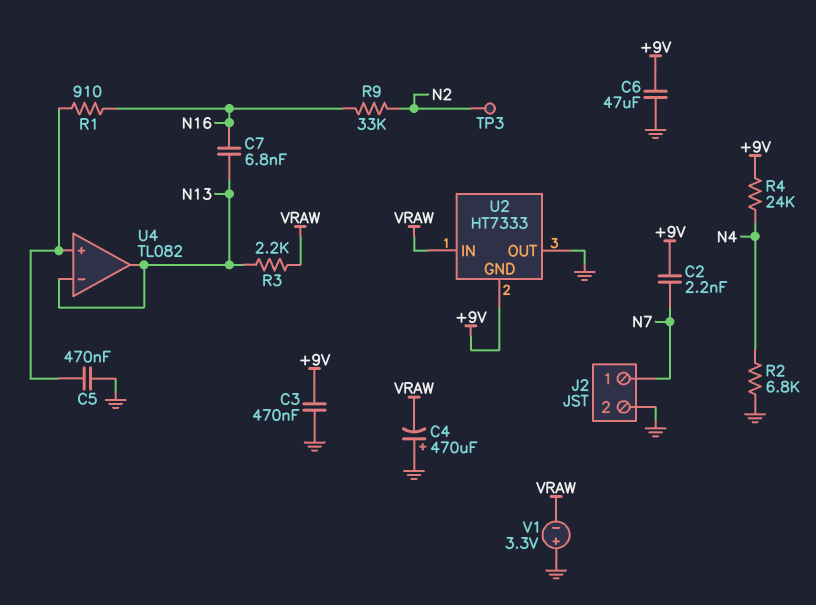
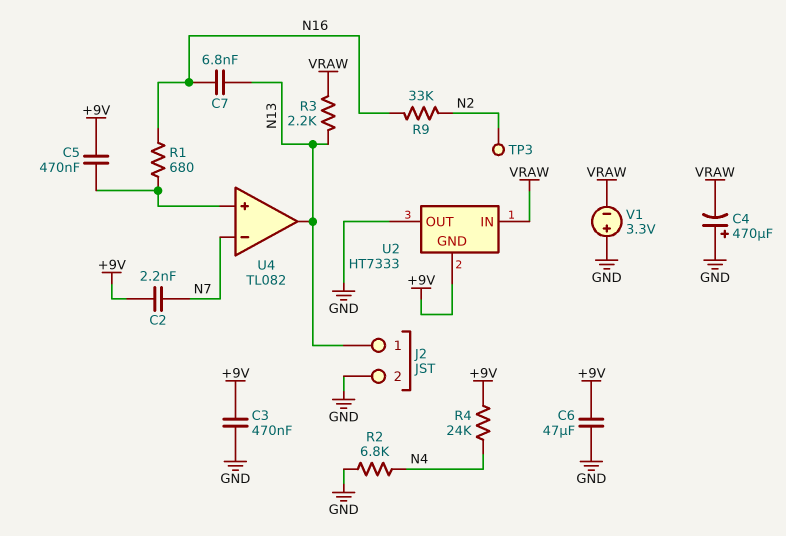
C5: 470nF (GND, U4/in+) -> 470nF (+9V, U4/in+)
J2 pin 1: N7 -> N13
R1: 910 (N16, U4/in+) -> 680 (N16, U4/in+)
U4 pin in-: N13 -> N7

